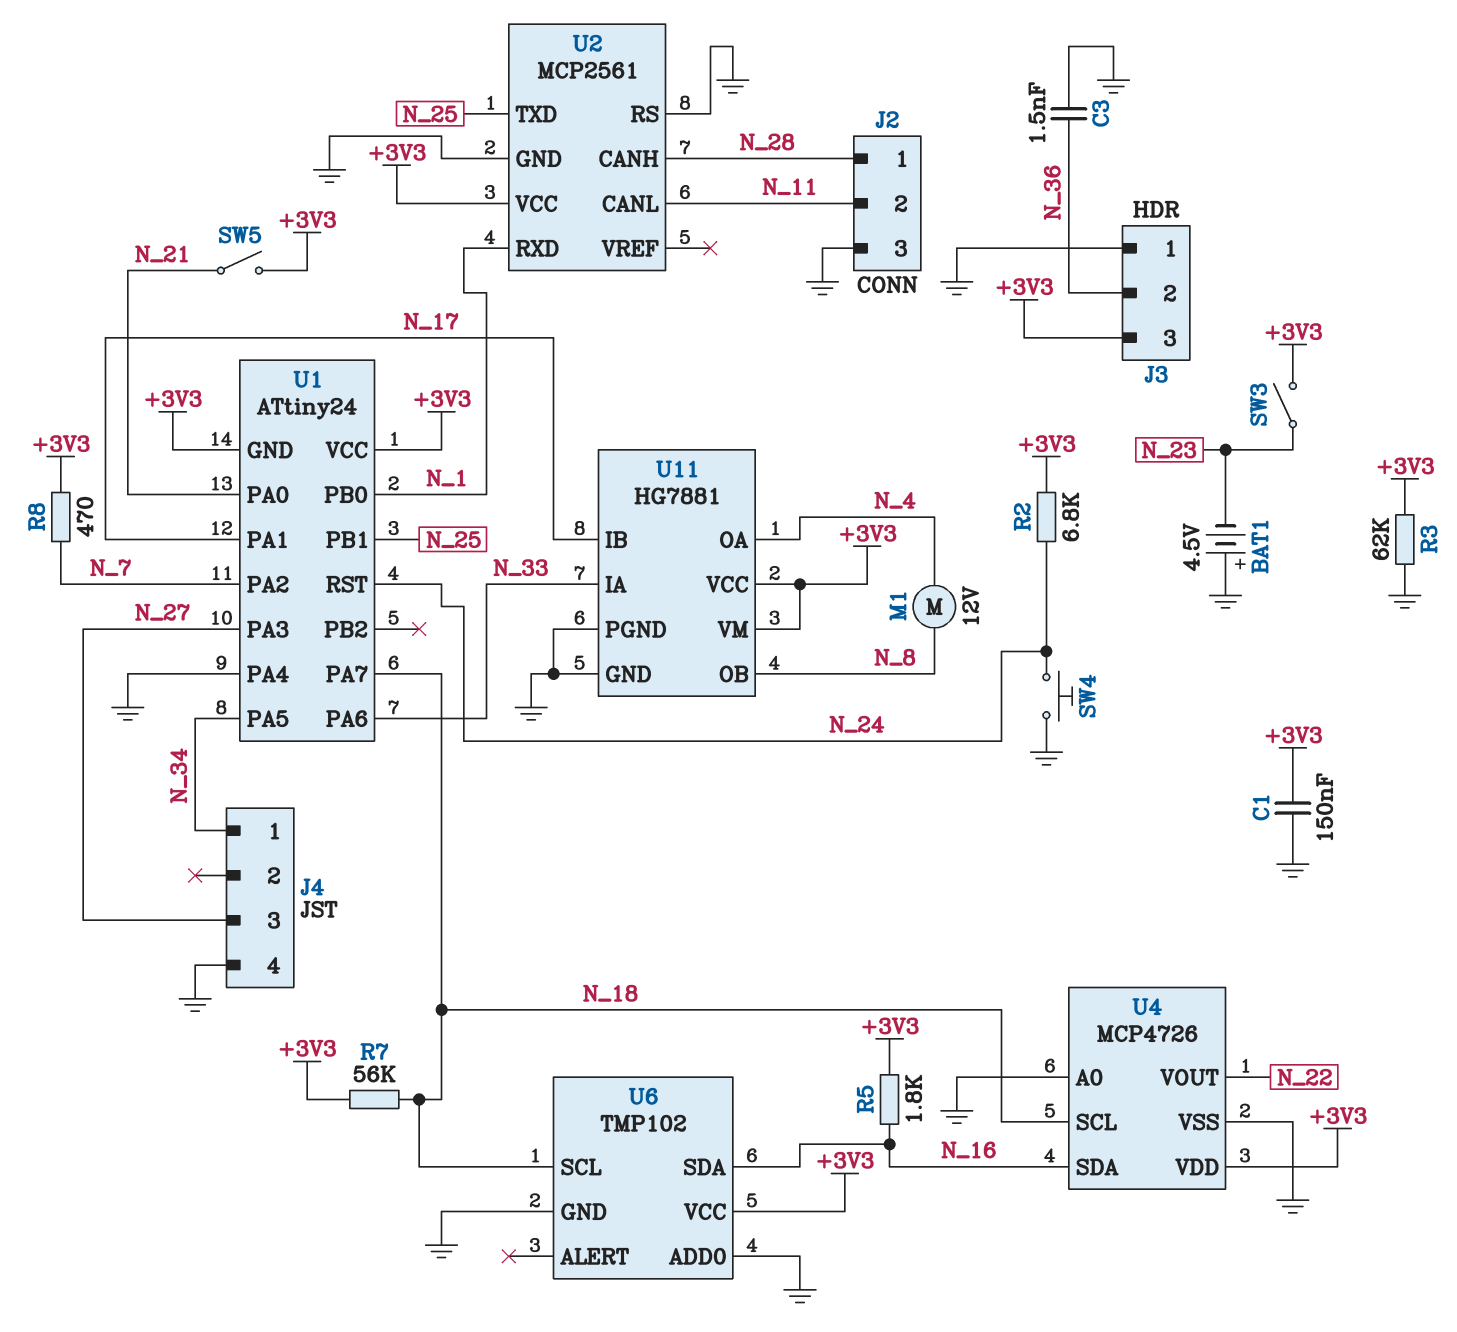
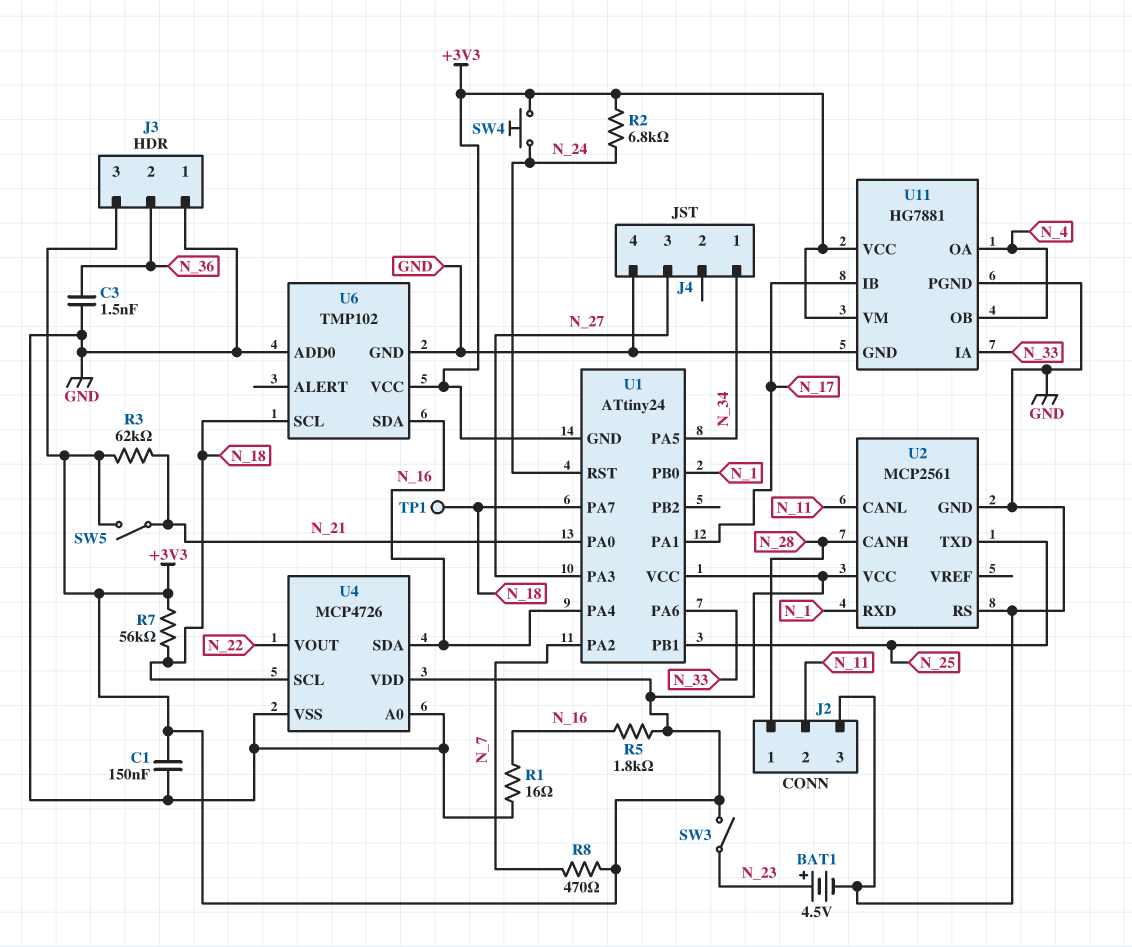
BAT1: 4.5V (plus GND, minus N_23) -> 4.5V (plus N_23, minus GND)
M1: motor 12V (N_4, N_8) -> none
R1: none -> 16 (GND, N_16)
R3: 62k (+3V3, GND) -> 62k (+3V3, N_21)
SW4: button (GND, N_24) -> button (+3V3, N_24)
TP1: none -> test point (N_18)
U1 pin PA4: GND -> N_16
U11 pin OB: N_8 -> N_4

